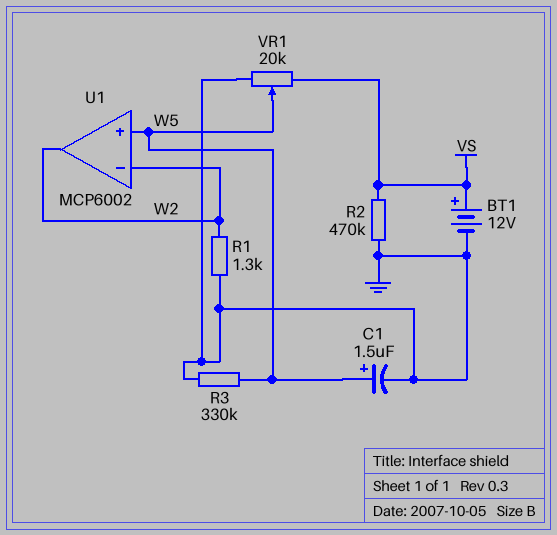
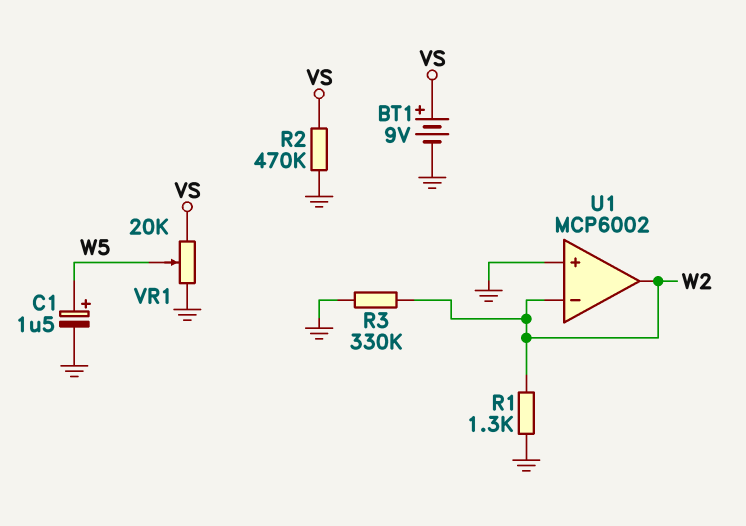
BT1: 12V (plus VS, minus GND) -> 9V (plus VS, minus GND)
R3: 330k (GND, W5) -> 330k (GND, W2)
U1 pin in+: W5 -> GND

